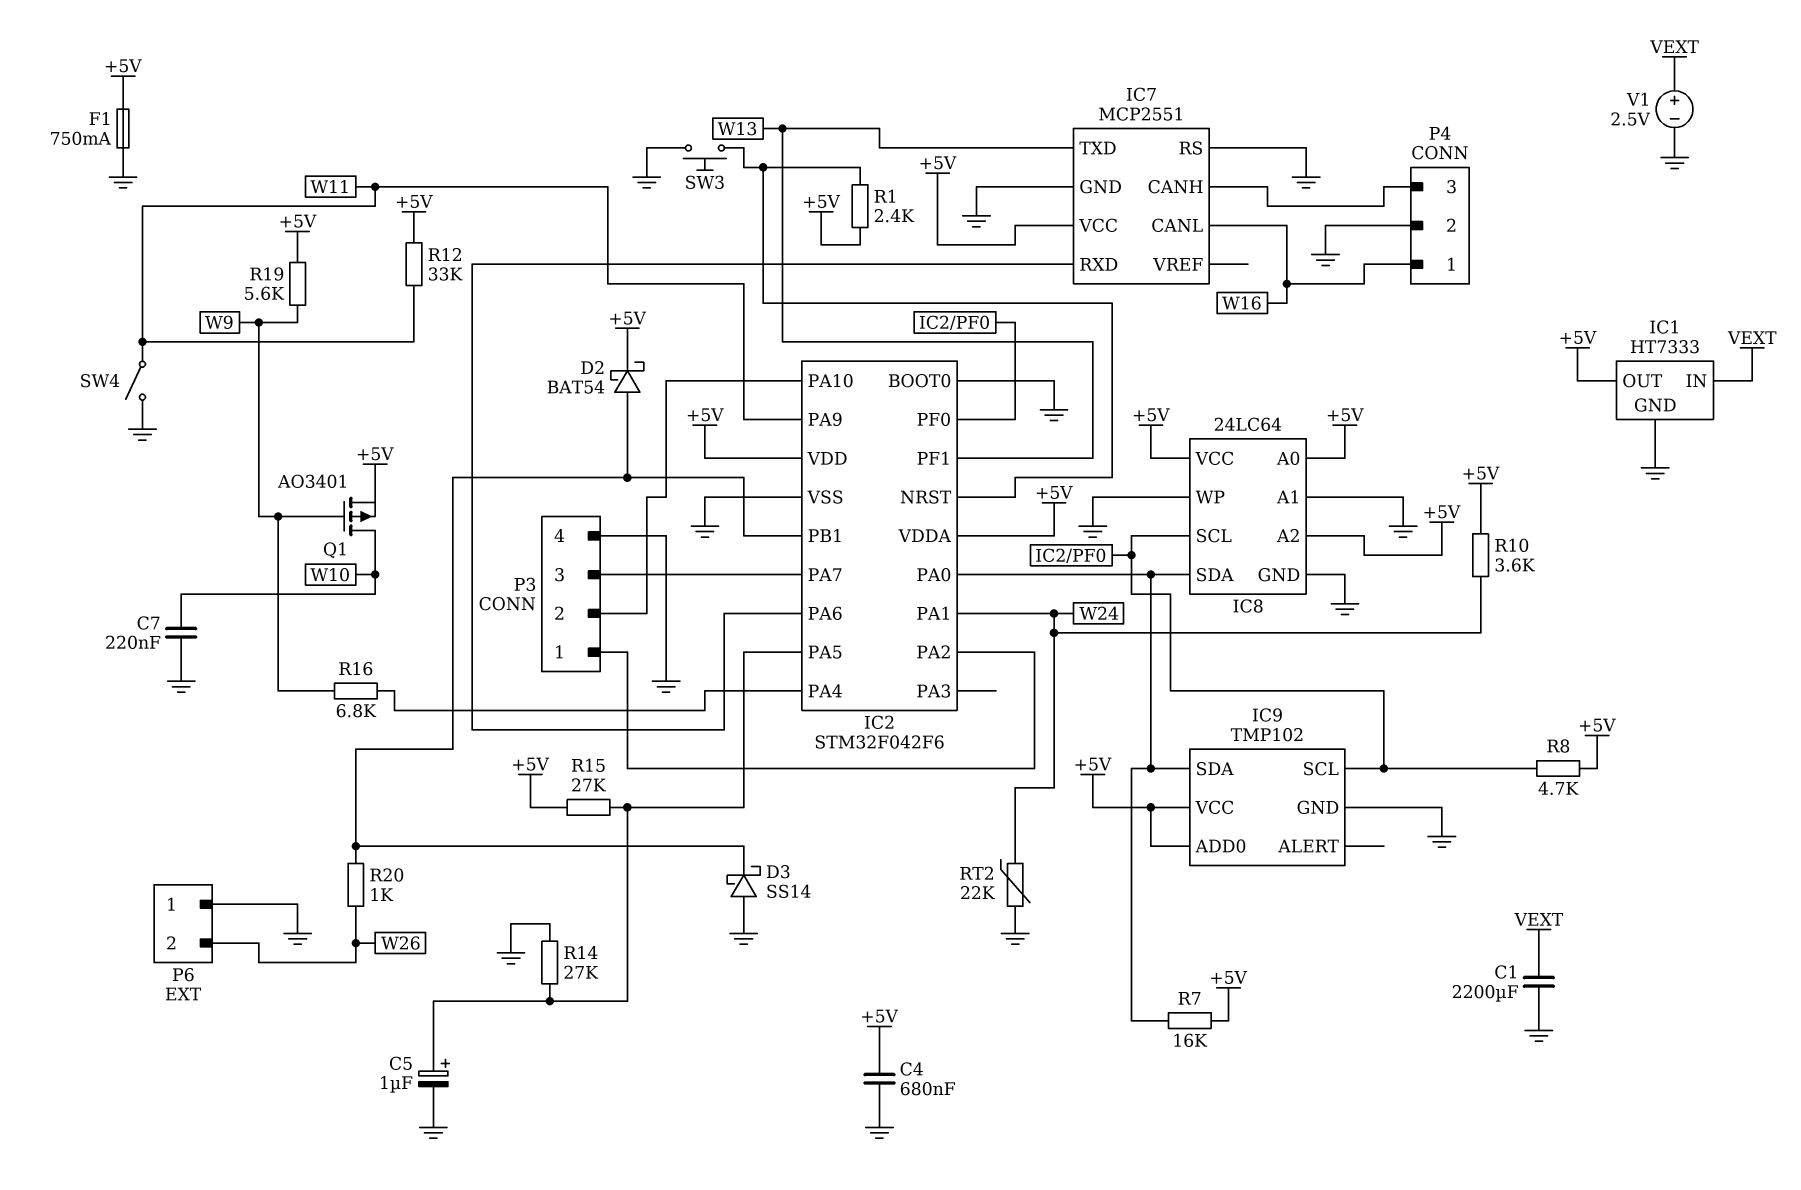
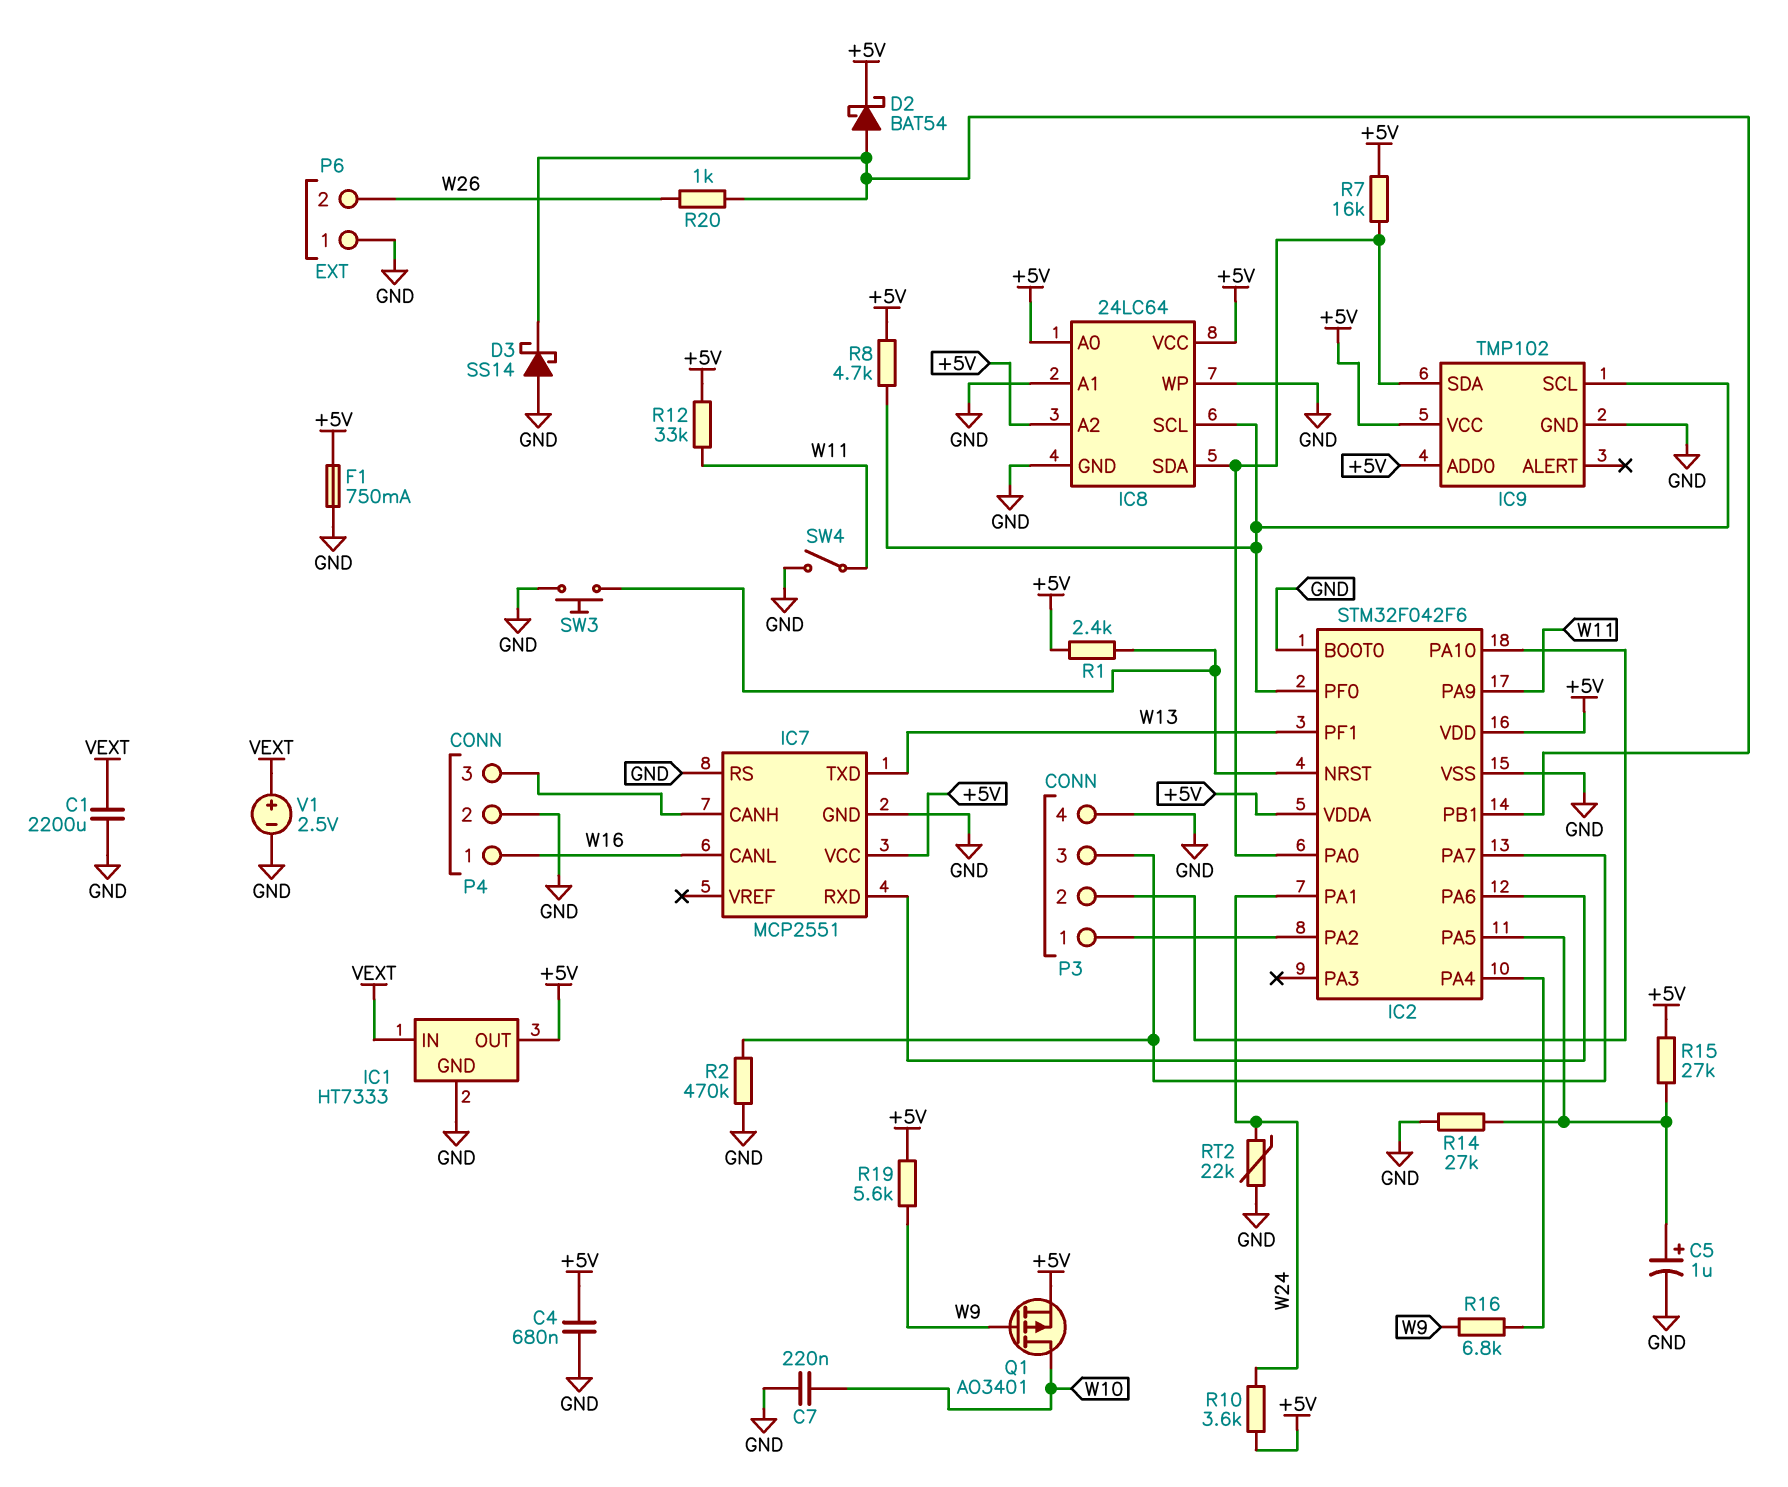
R2: none -> 470k (GND, IC2/PA7)

